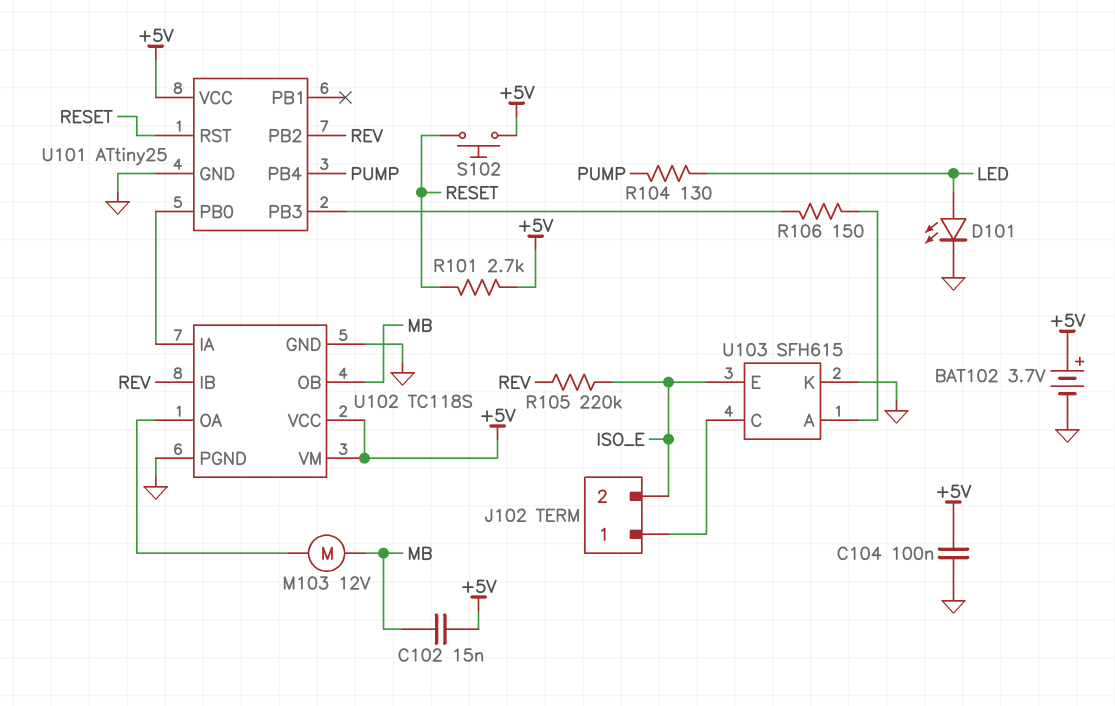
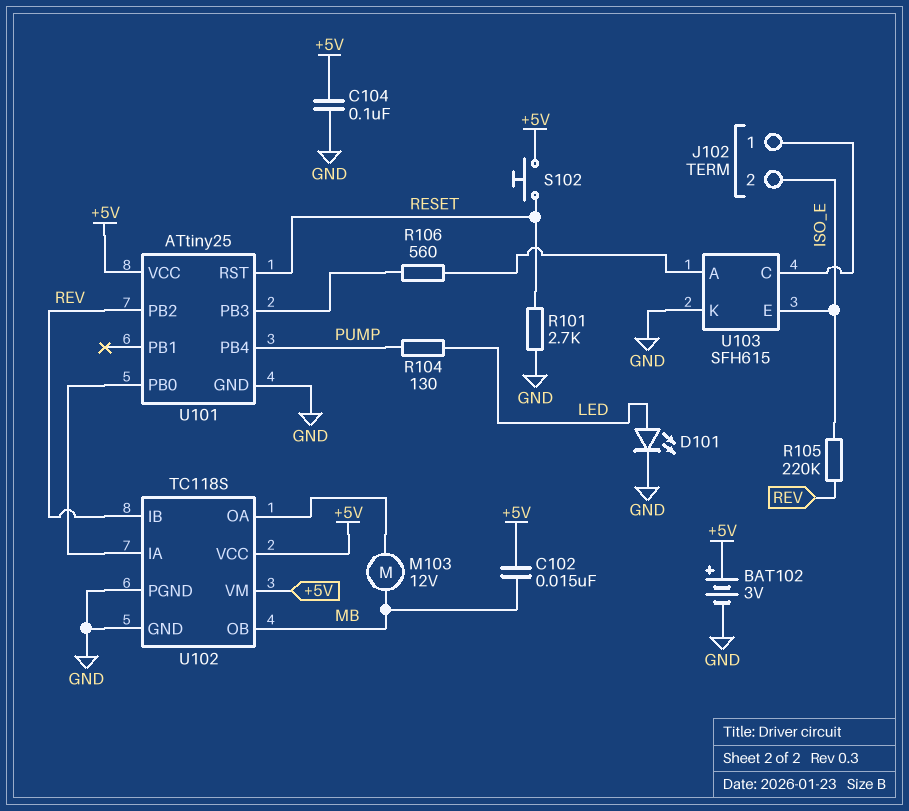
BAT102: 3.7V (plus +5V, minus GND) -> 3V (plus +5V, minus GND)
R101: 2.7k (+5V, RESET) -> 2.7k (GND, RESET)
R106: 150 (U101/PB3, U103/A) -> 560 (U101/PB3, U103/A)

